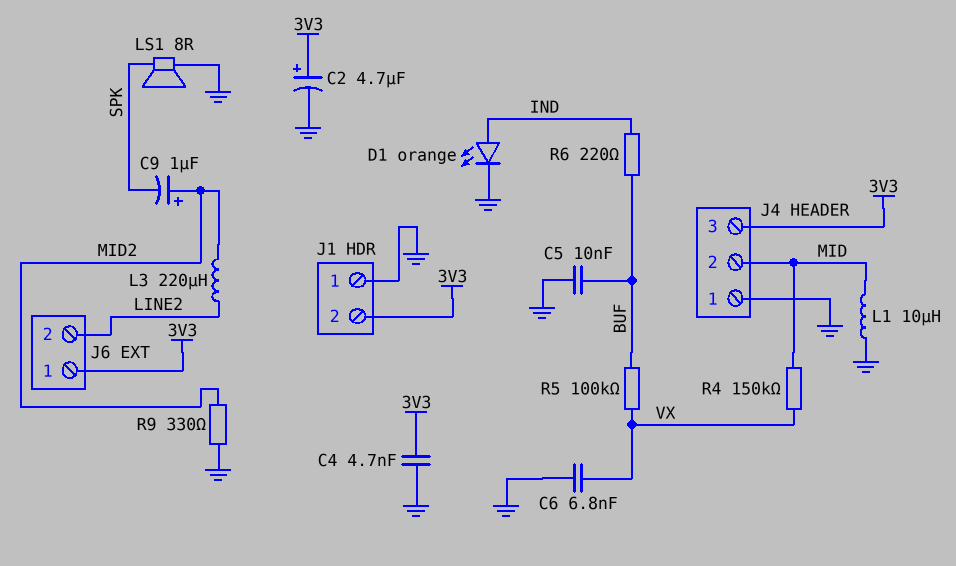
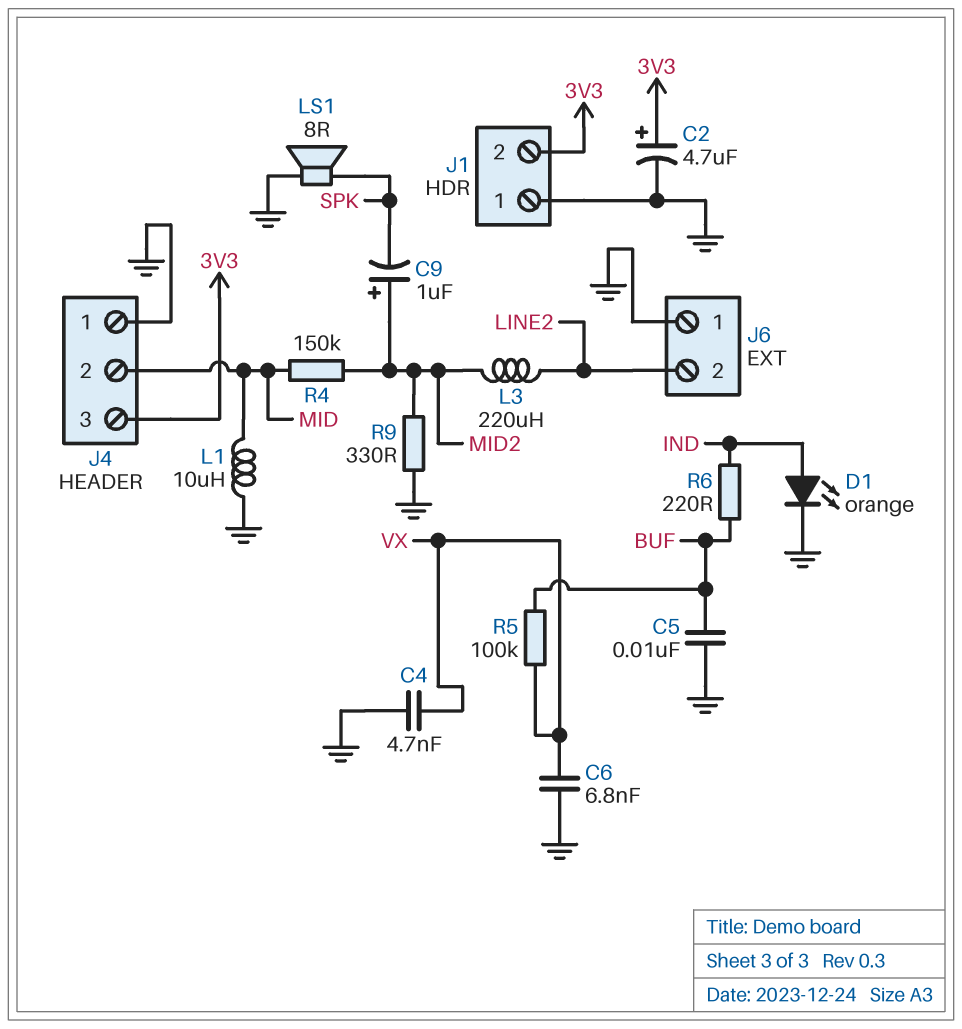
C4: 4.7nF (3V3, GND) -> 4.7nF (GND, VX)
J6 pin 1: 3V3 -> GND
R4: 150k (MID, VX) -> 150k (MID, MID2)

